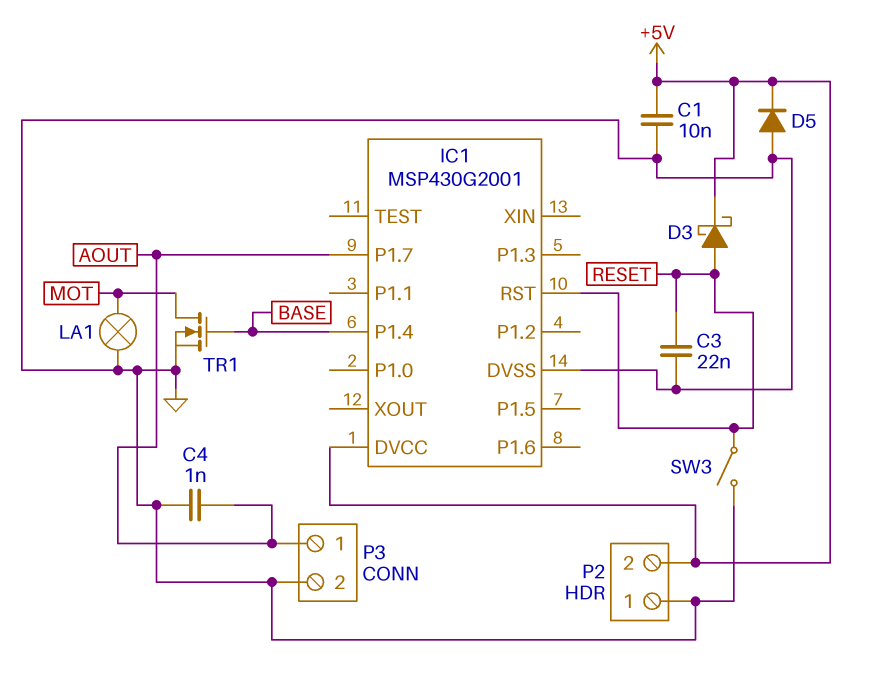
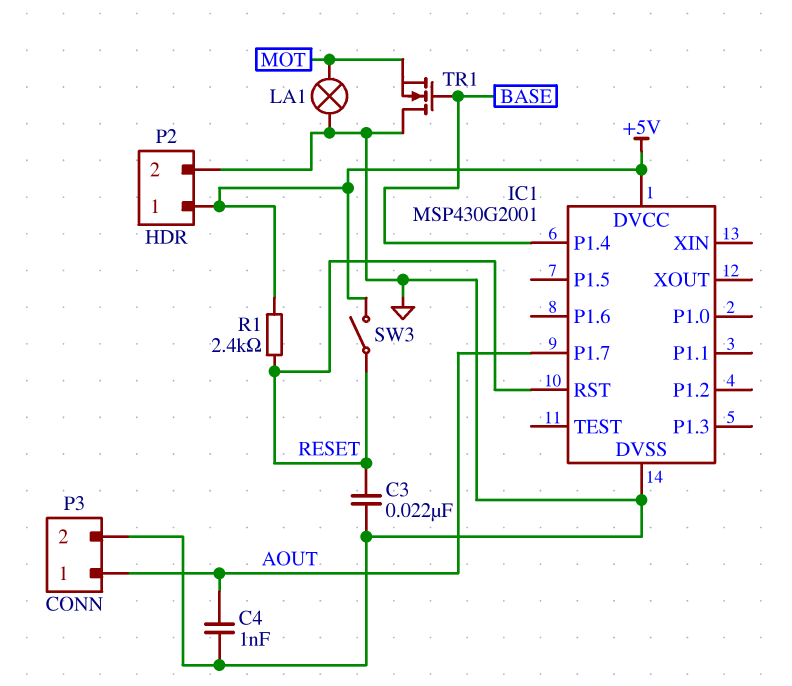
C1: 10nF (+5V, GND) -> none
D3: schottky (A RESET, K +5V) -> none
D5: diode (A GND, K +5V) -> none
P2 pin 1: GND -> +5V
P2 pin 2: +5V -> GND
R1: none -> 2.4k (+5V, RESET)
SW3: switch (GND, RESET) -> switch (+5V, RESET)
TR1: NMOS (G BASE, D MOT, S GND) -> NMOS (G BASE, D GND, S MOT)

